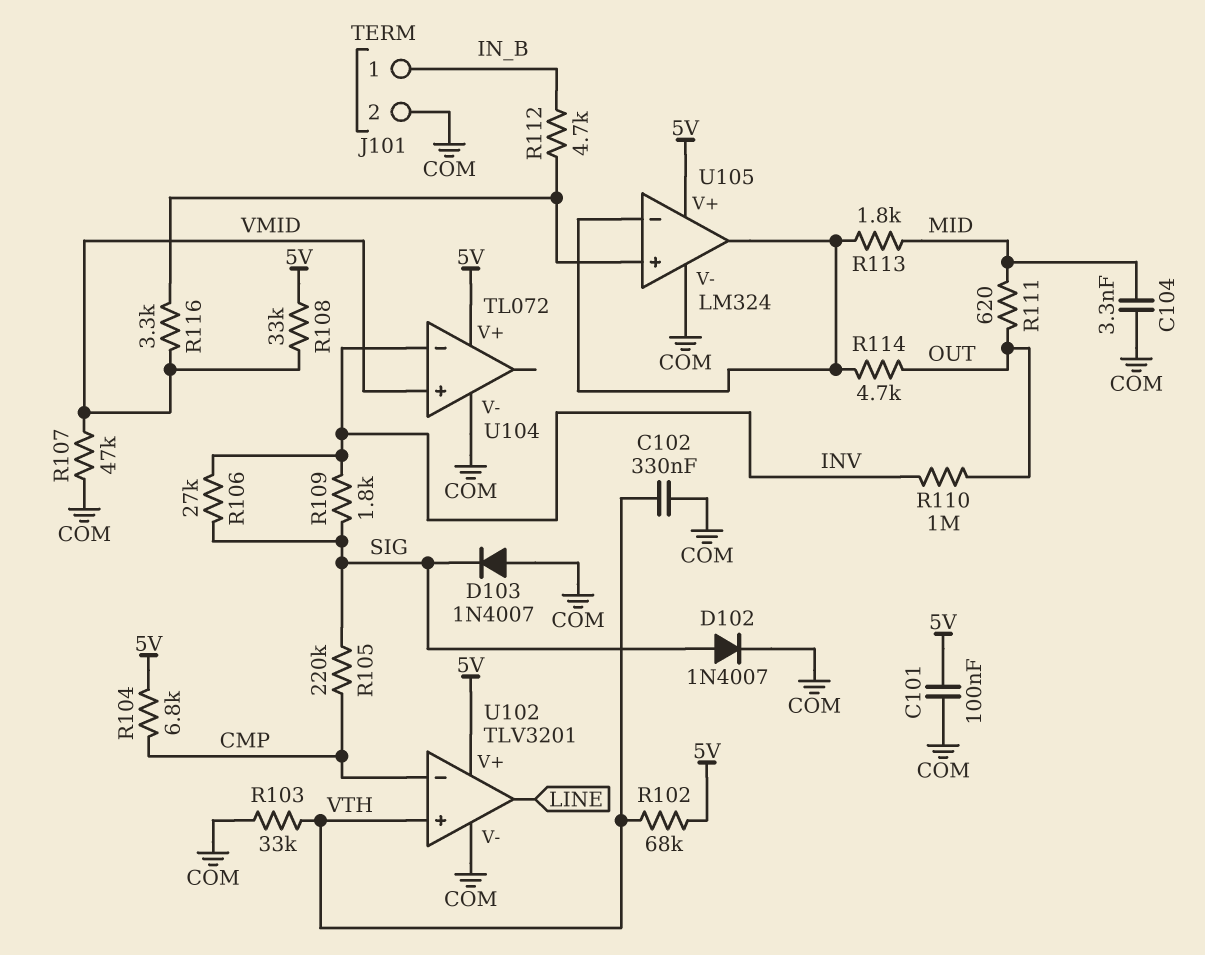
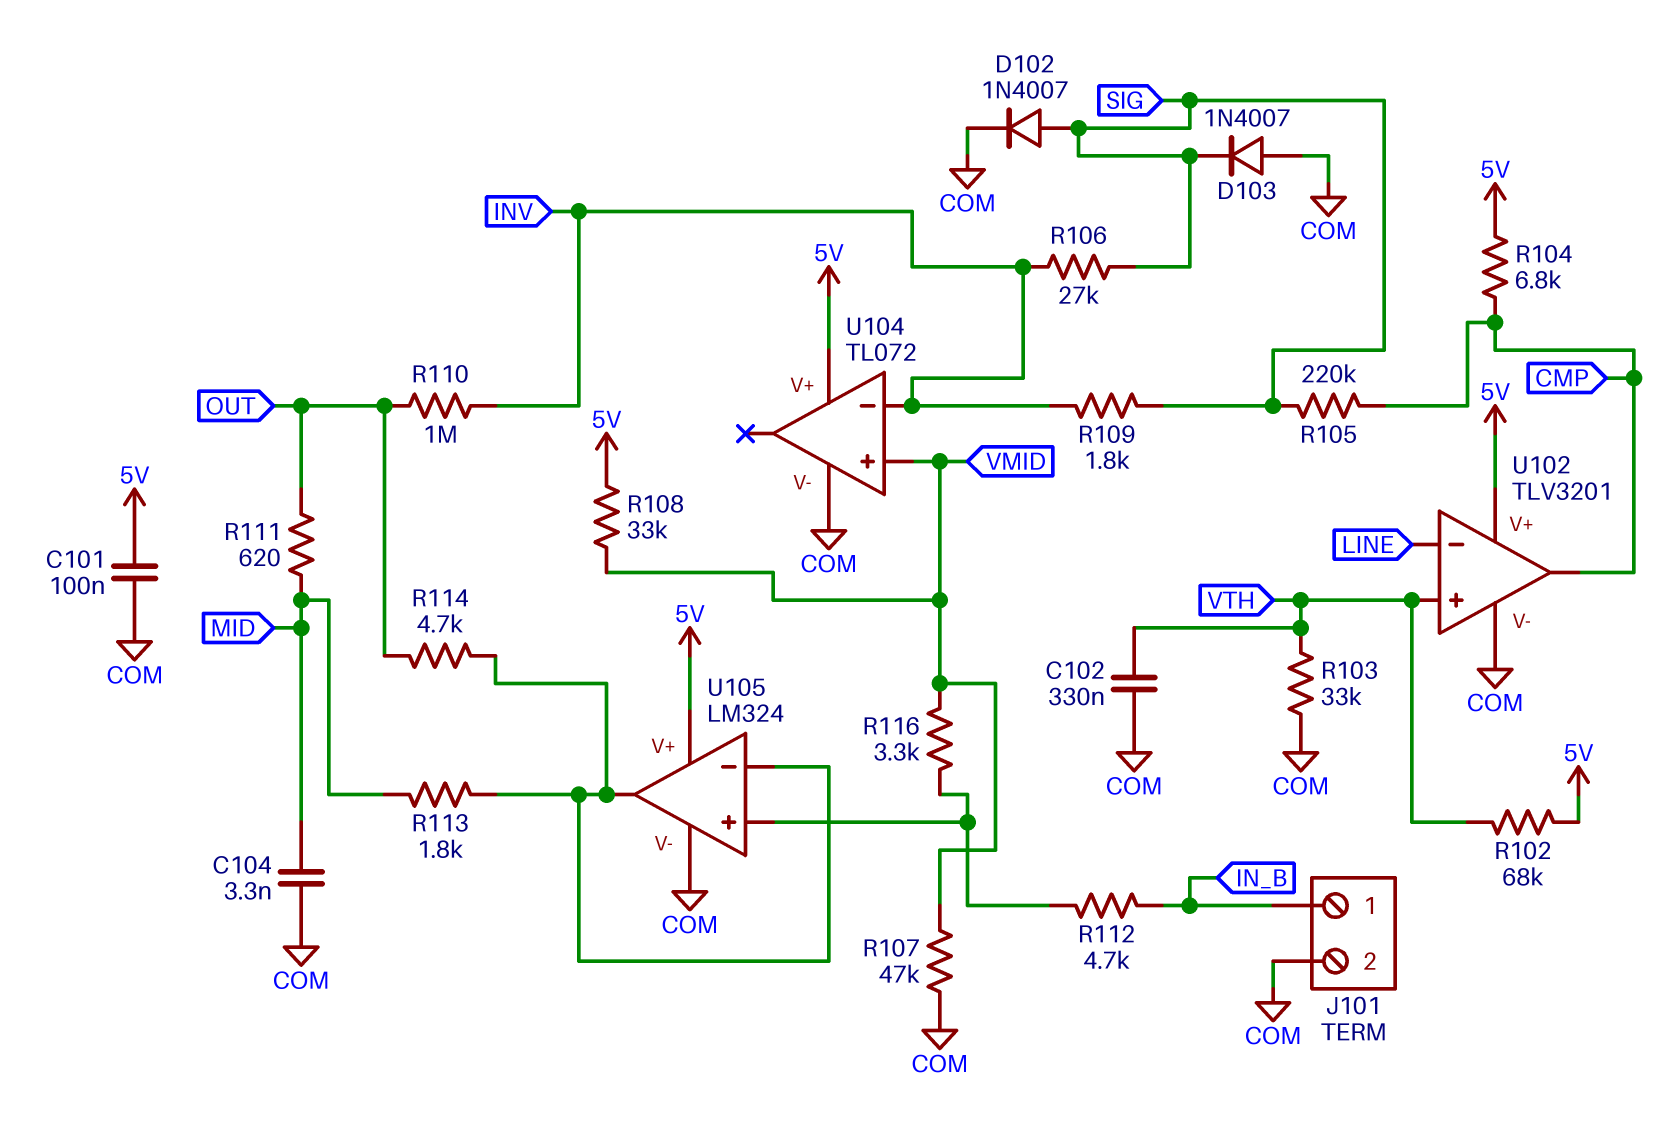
U102 pin in-: CMP -> LINE
U102 pin out: LINE -> CMP

